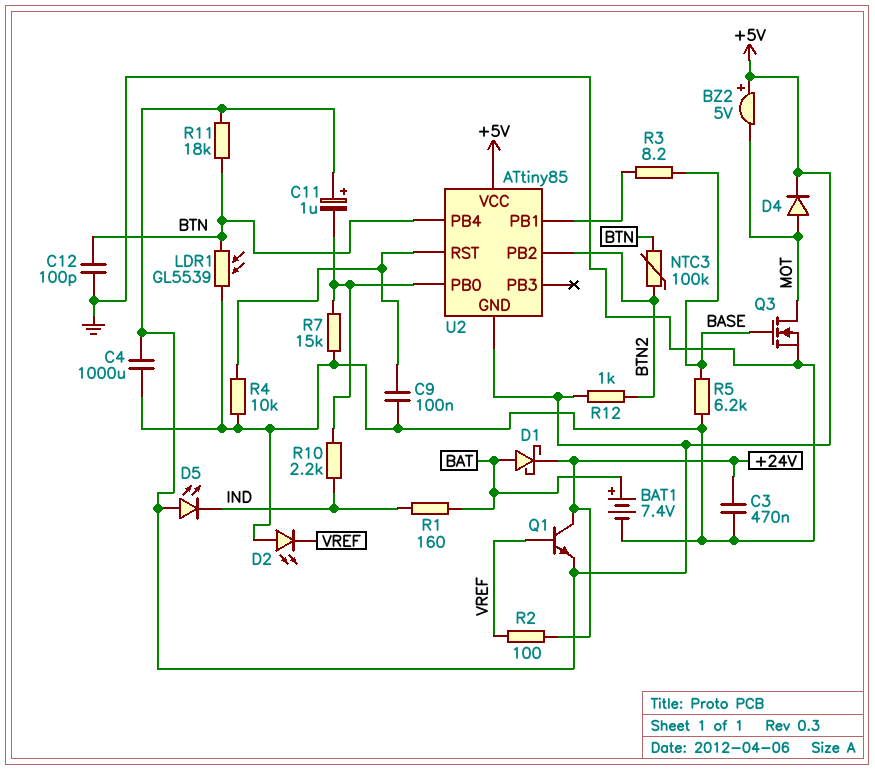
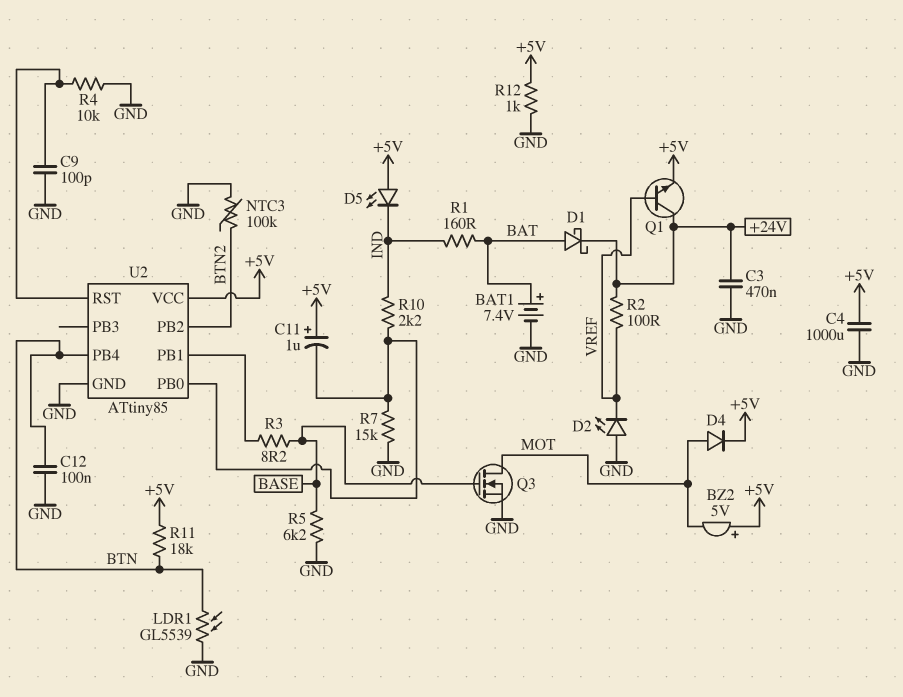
C9: 100nF (GND, U2/RST) -> 100pF (GND, U2/RST)
C12: 100pF (BTN, GND) -> 100nF (BTN, GND)
NTC3: 100k (BTN, BTN2) -> 100k (BTN2, GND)
R12: 1k (+5V, BTN2) -> 1k (+5V, GND)
U2 pin GND: +5V -> GND

